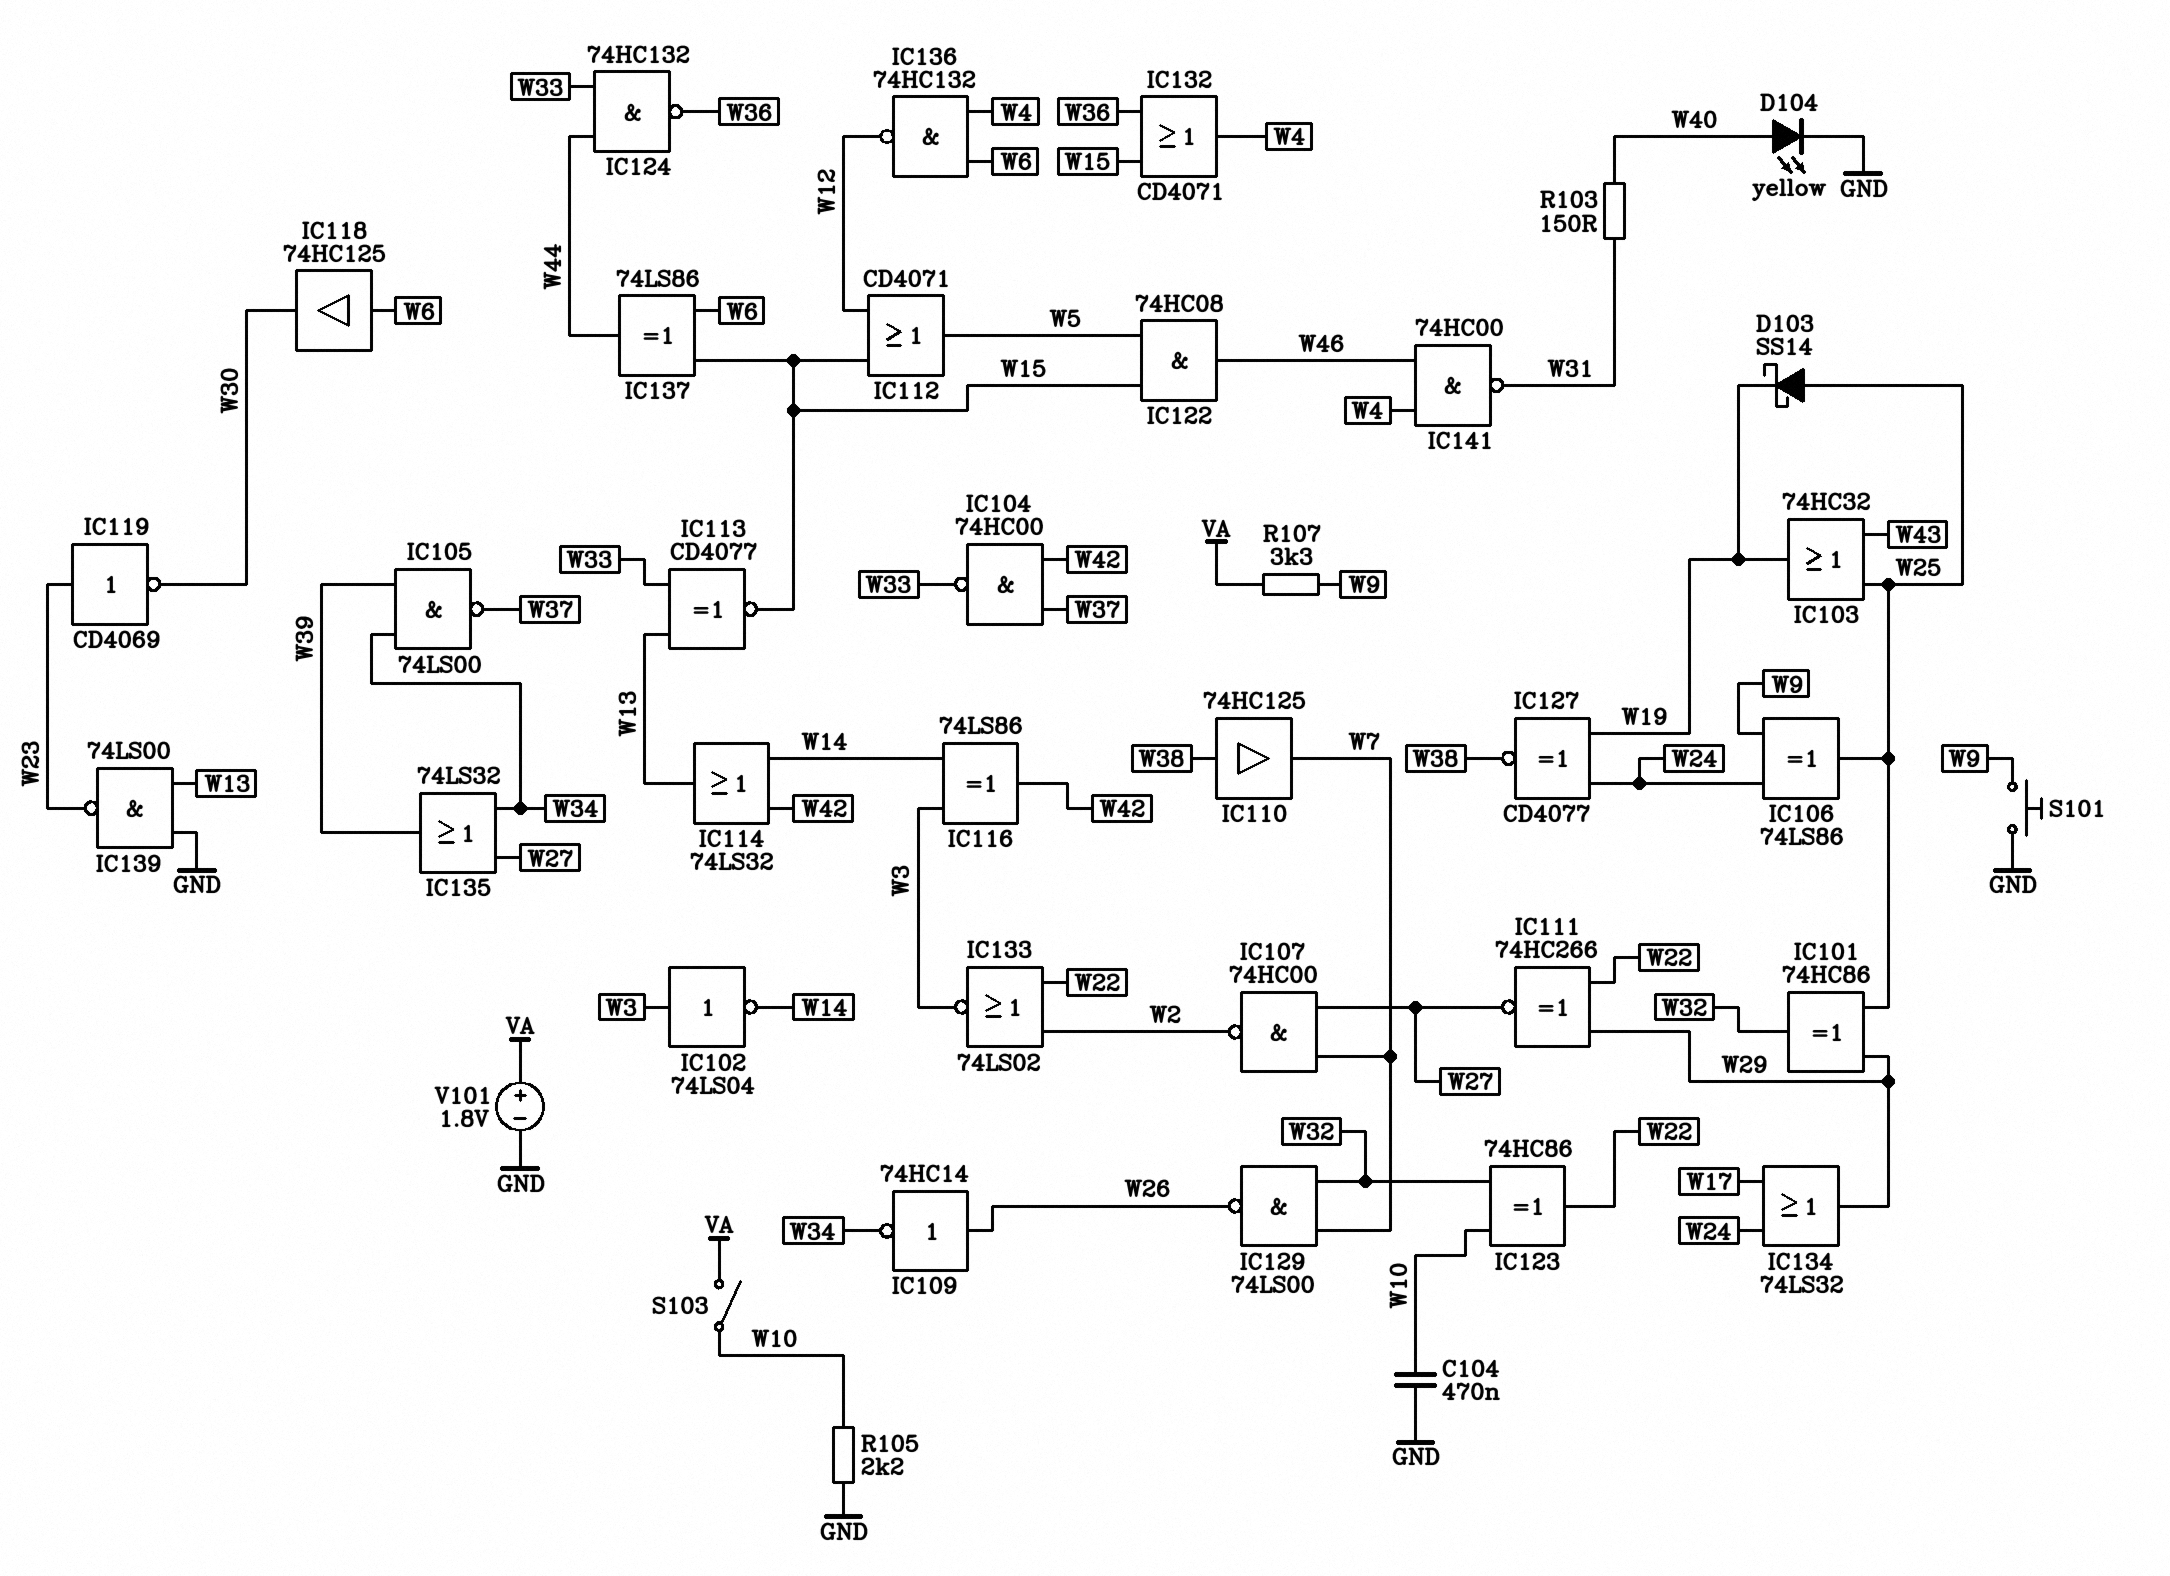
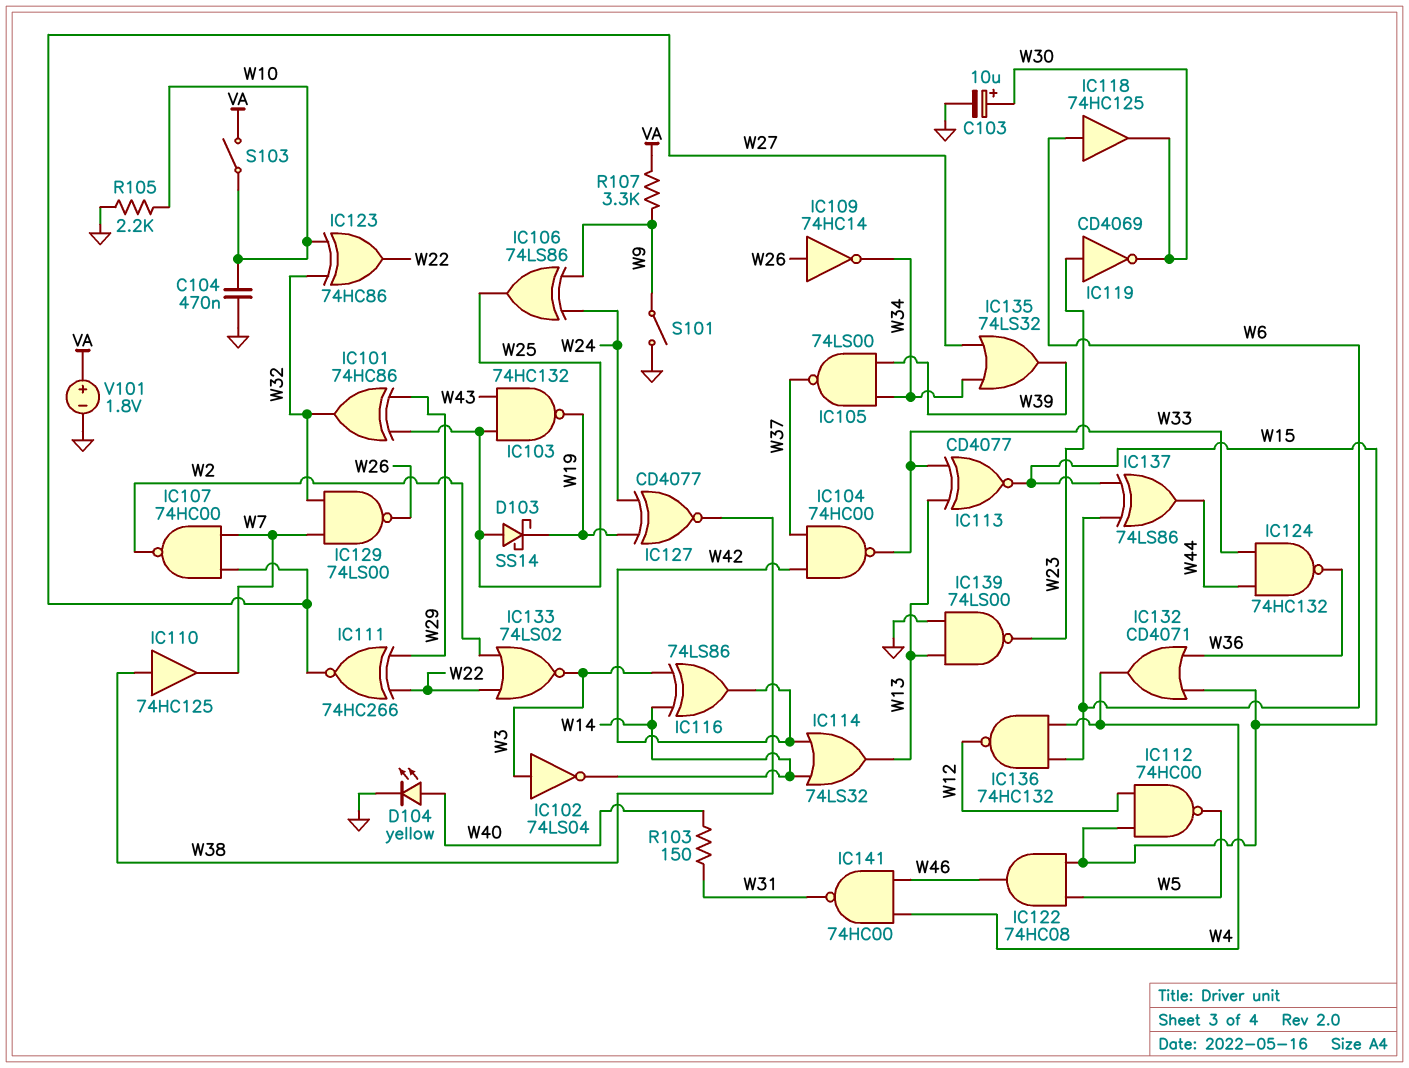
C103: none -> 10uF (plus W30, minus GND)
IC103: OR 74HC32 (in W25, in W43, out W19) -> NAND 74HC132 (in W25, in W43, out W19)
IC112: OR CD4071 (in W12, in W15, out W5) -> NAND 74HC00 (in W12, in W15, out W5)
IC134: OR 74LS32 (in W17, in W24, out W29) -> none
S101: button (GND, W9) -> switch (GND, W9)

